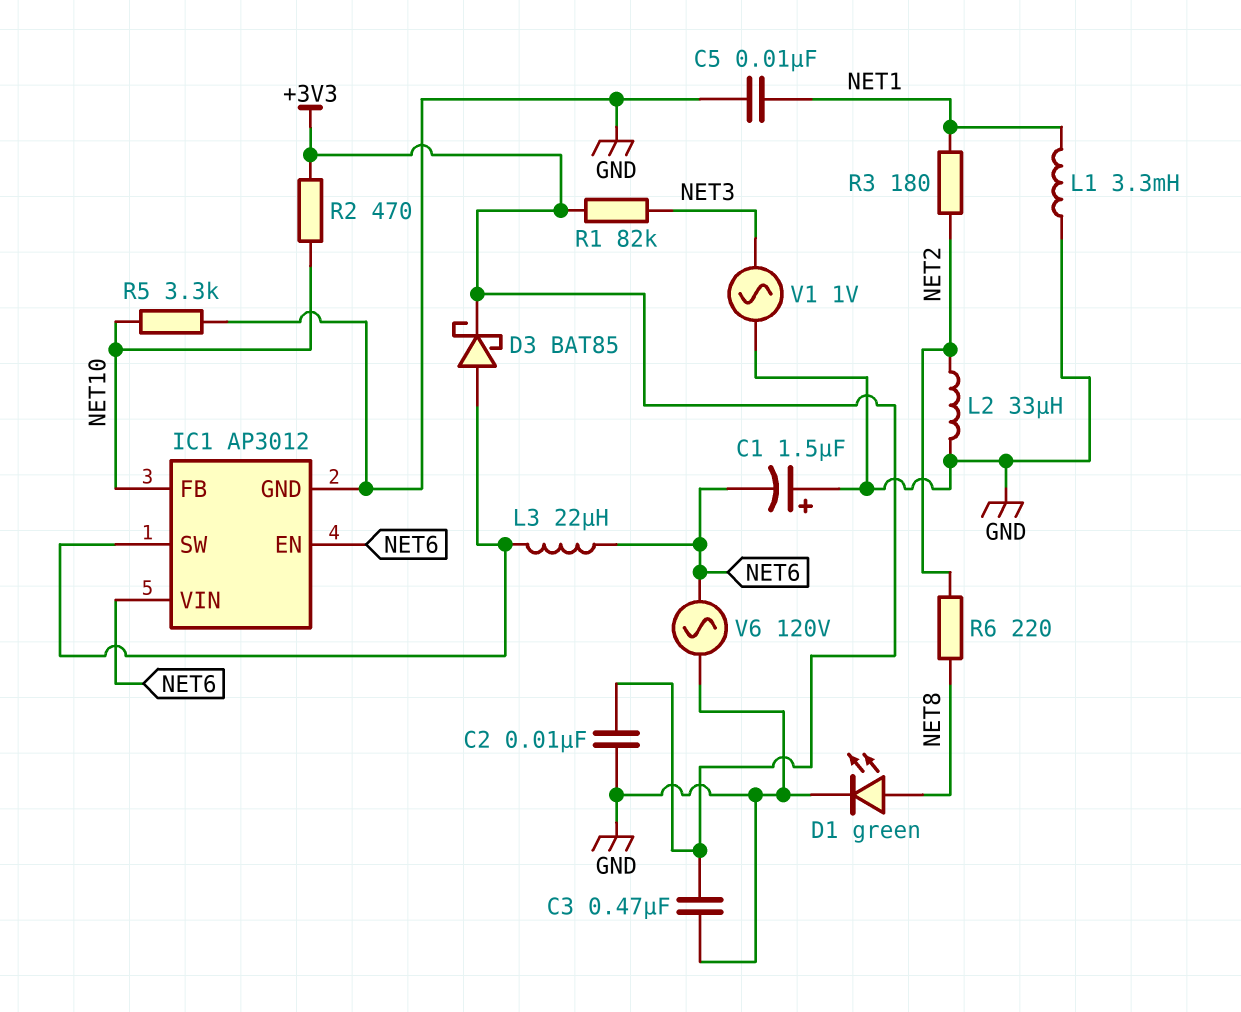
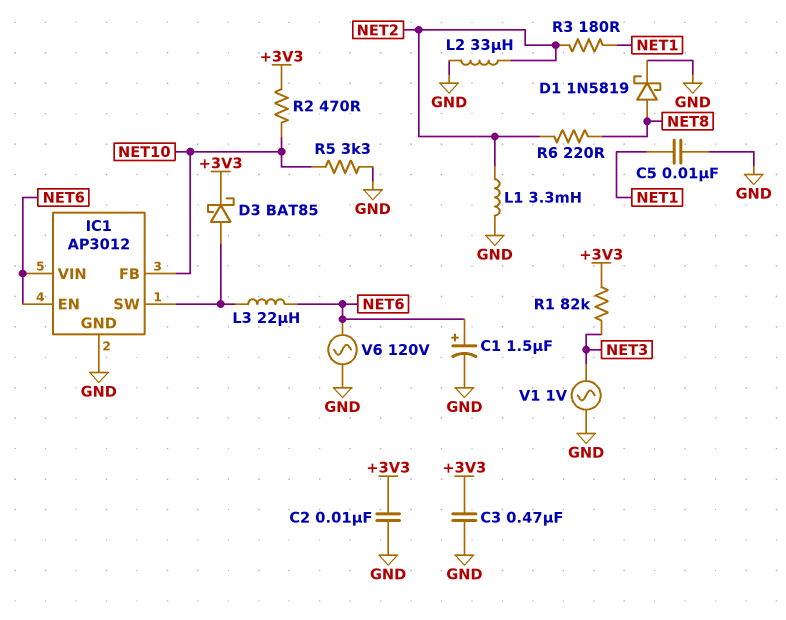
C1: 1.5uF (plus GND, minus NET6) -> 1.5uF (plus NET6, minus GND)
D1: LED green (A NET8, K GND) -> schottky 1N5819 (A NET8, K GND)
L1: 3.3mH (GND, NET1) -> 3.3mH (GND, NET2)

